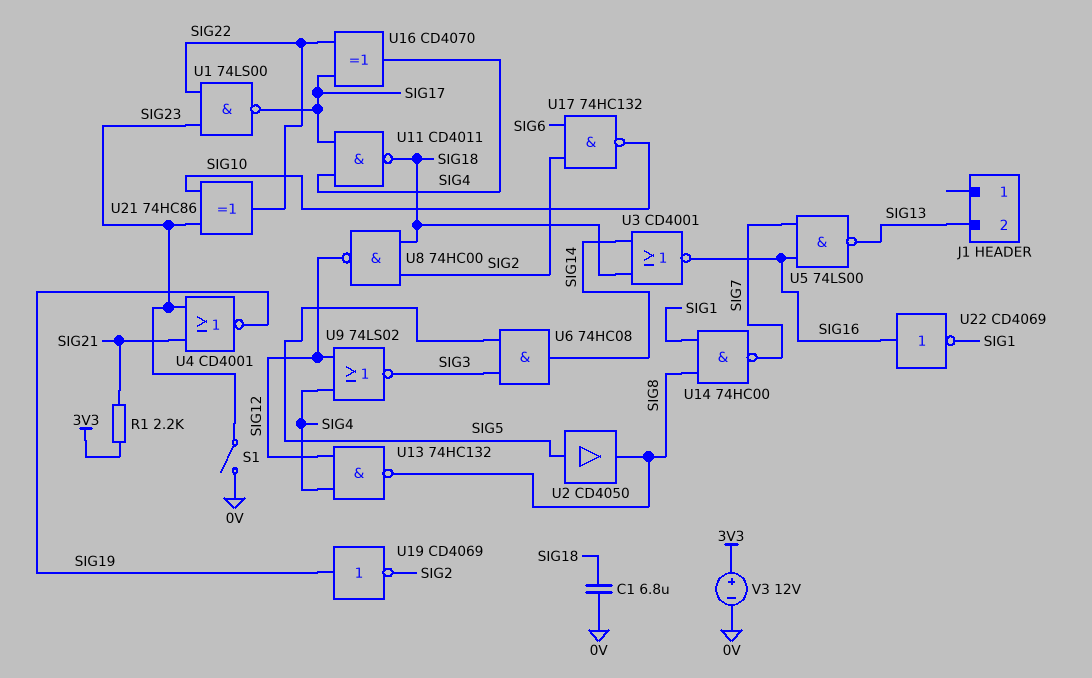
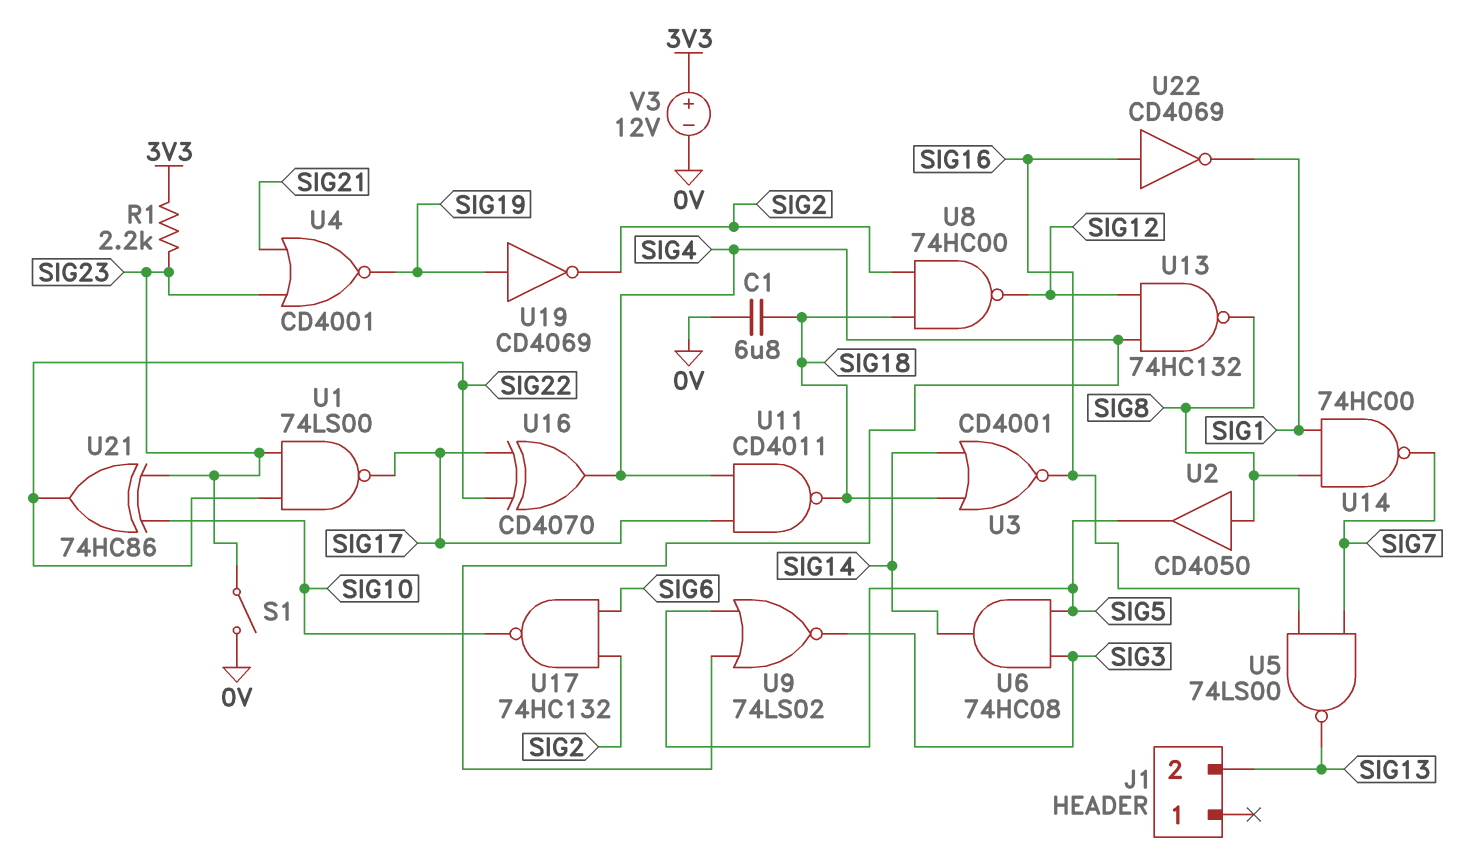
R1: 2.2k (3V3, SIG21) -> 2.2k (3V3, SIG23)
U2: buffer CD4050 (in SIG5, out SIG8) -> buffer CD4050 (in SIG8, out SIG5)
U9: NOR 74LS02 (in SIG4, in SIG12, out SIG3) -> NOR 74LS02 (in SIG4, in SIG5, out SIG3)

